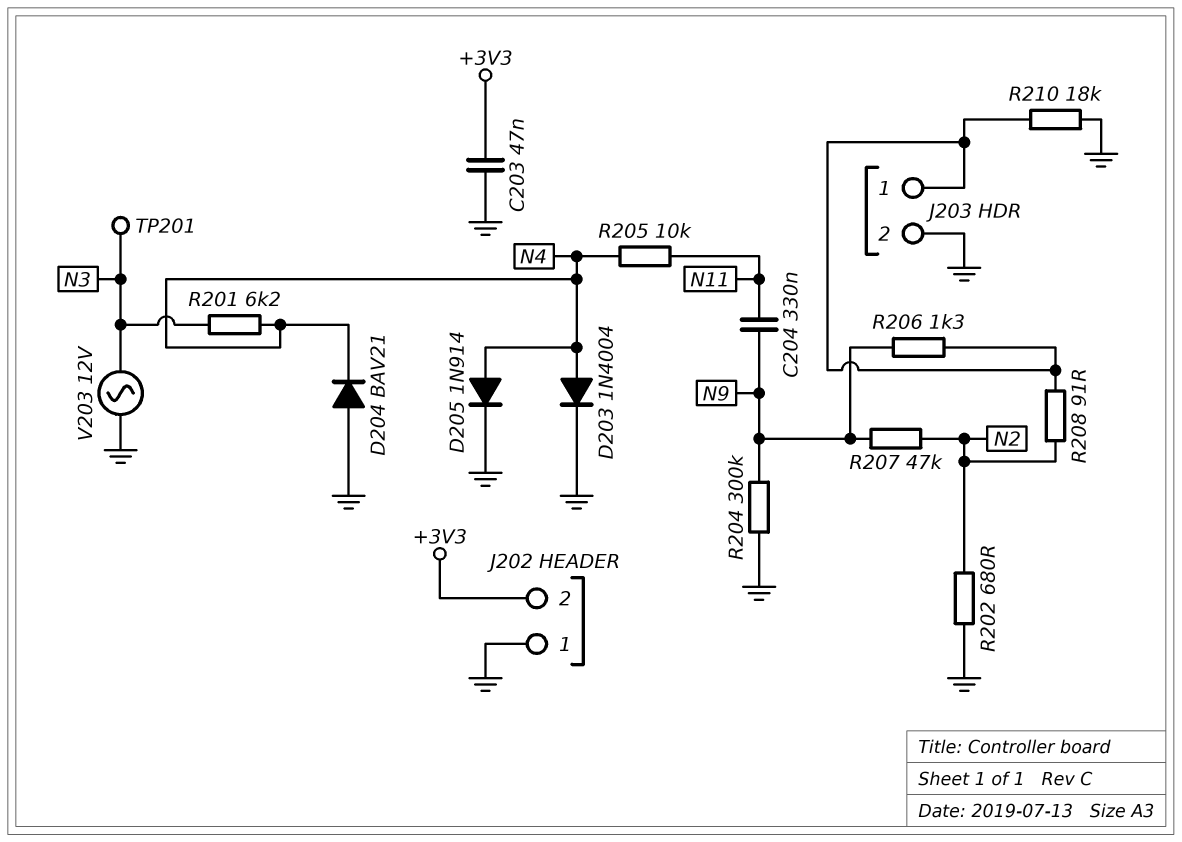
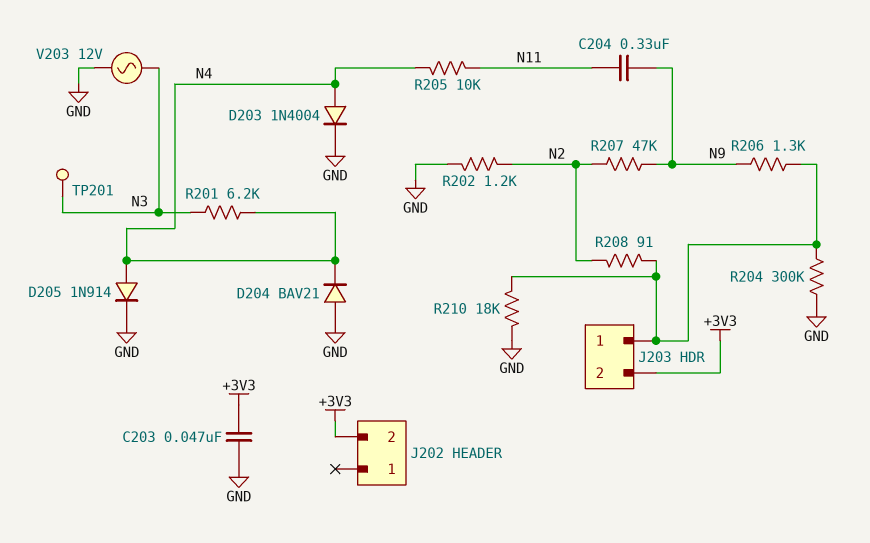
J202 pin 1: GND -> none
J203 pin 2: GND -> +3V3
R202: 680 (GND, N2) -> 1.2k (GND, N2)
R204: 300k (GND, N9) -> 300k (GND, J203/1)

